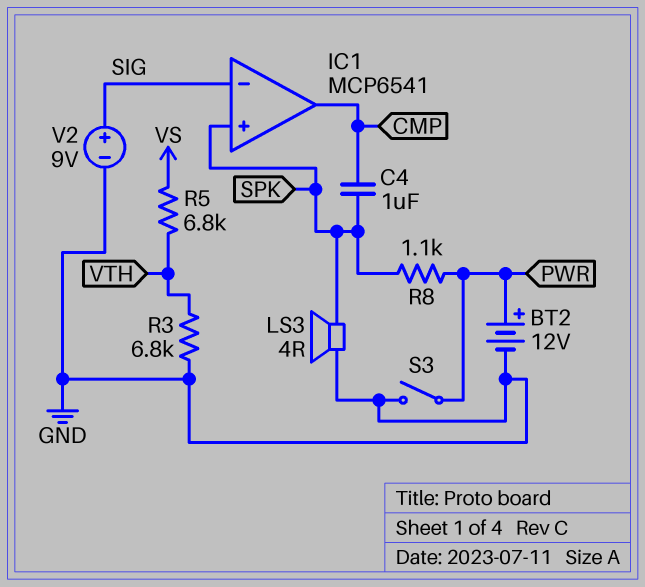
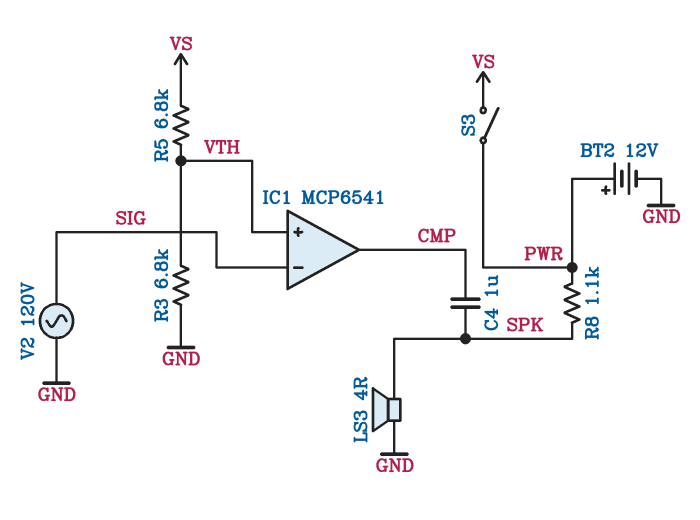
IC1 pin in+: SPK -> VTH
S3: switch (GND, PWR) -> switch (PWR, VS)
V2: 9V (plus SIG, minus GND) -> AC 120V (GND, SIG)

